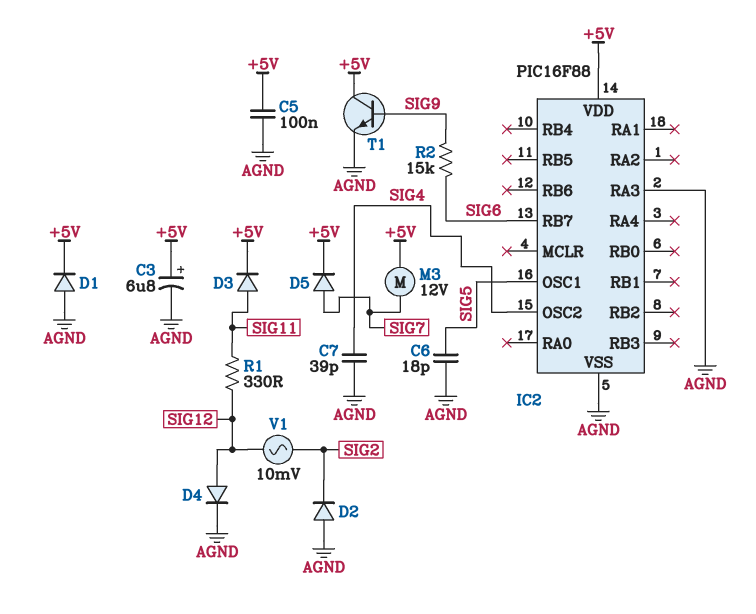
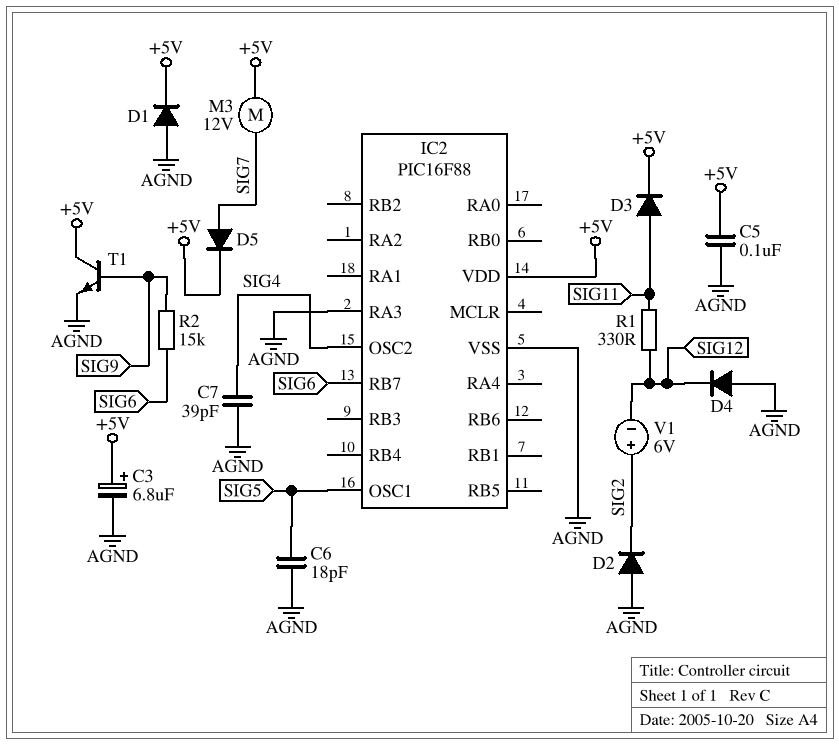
D4: diode (A SIG12, K AGND) -> diode (A AGND, K SIG12)
V1: AC 10mV (SIG2, SIG12) -> 6V (plus SIG2, minus SIG12)

